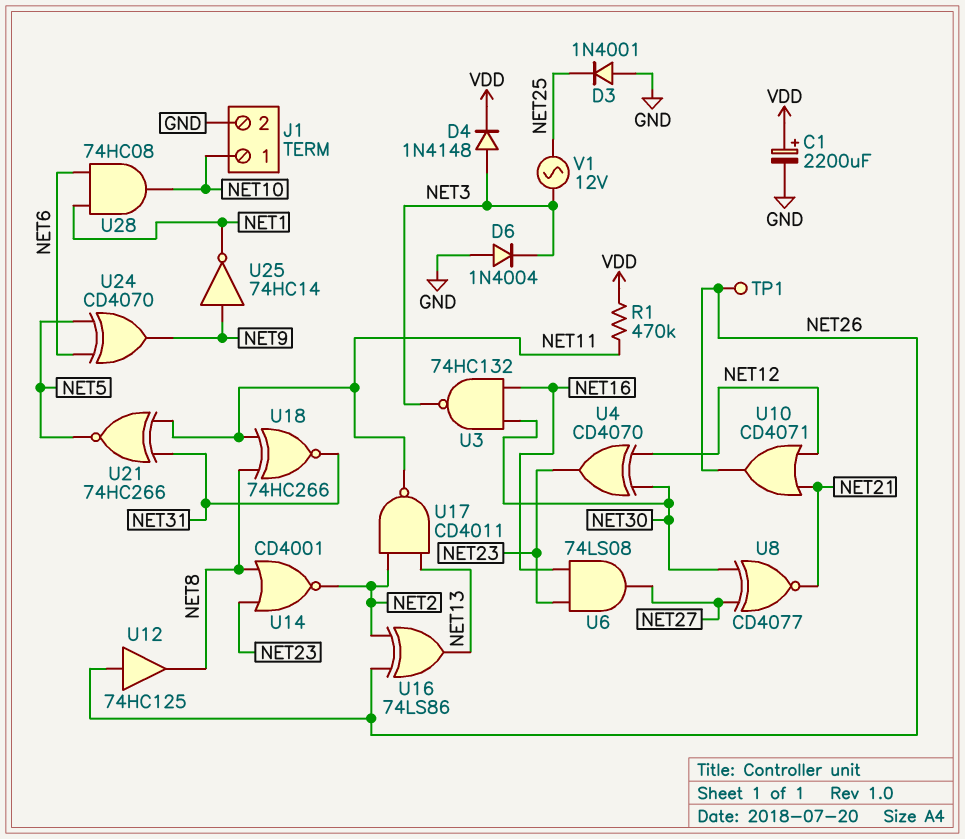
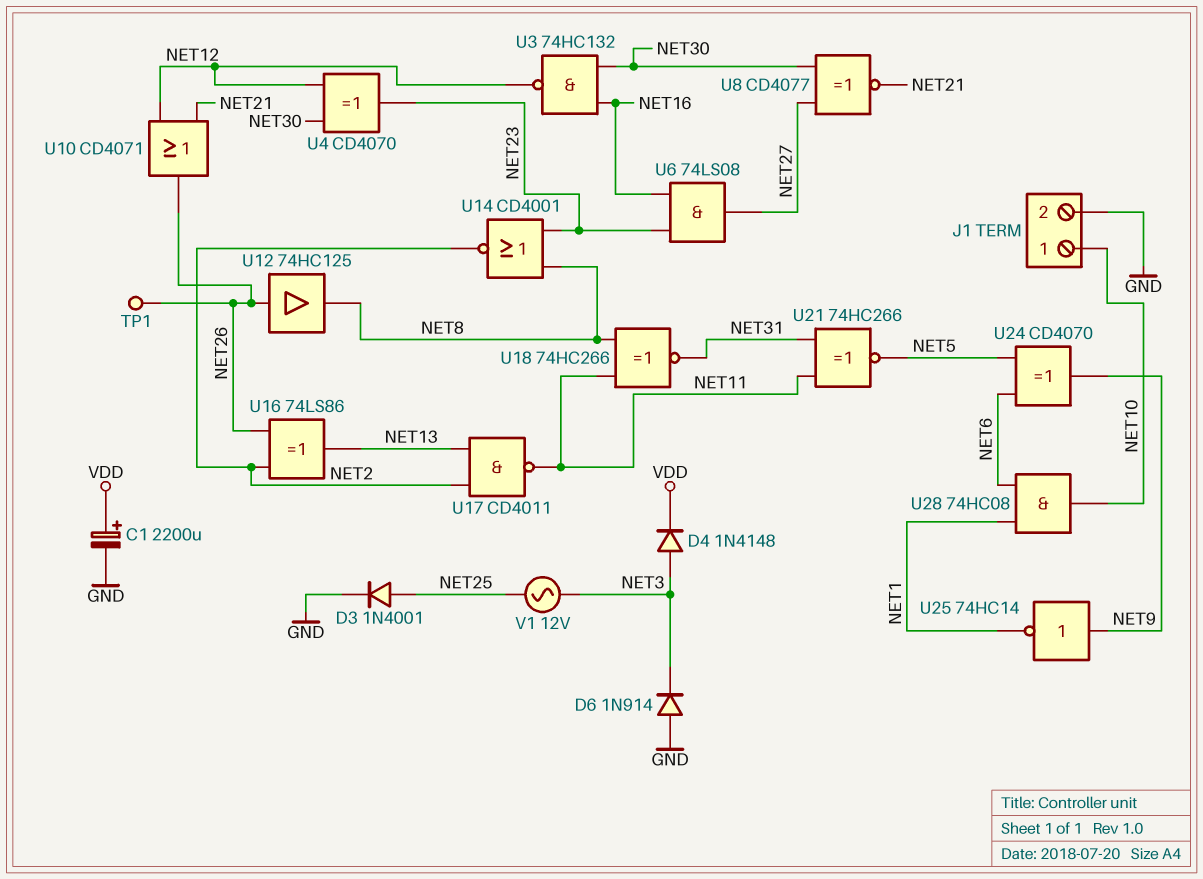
D3: diode 1N4001 (A GND, K NET25) -> diode 1N4001 (A NET25, K GND)
D6: diode 1N4004 (A GND, K NET3) -> diode 1N914 (A GND, K NET3)
R1: 470k (NET11, VDD) -> none
U3: NAND 74HC132 (in NET16, in NET30, out NET3) -> NAND 74HC132 (in NET16, in NET30, out NET12)

